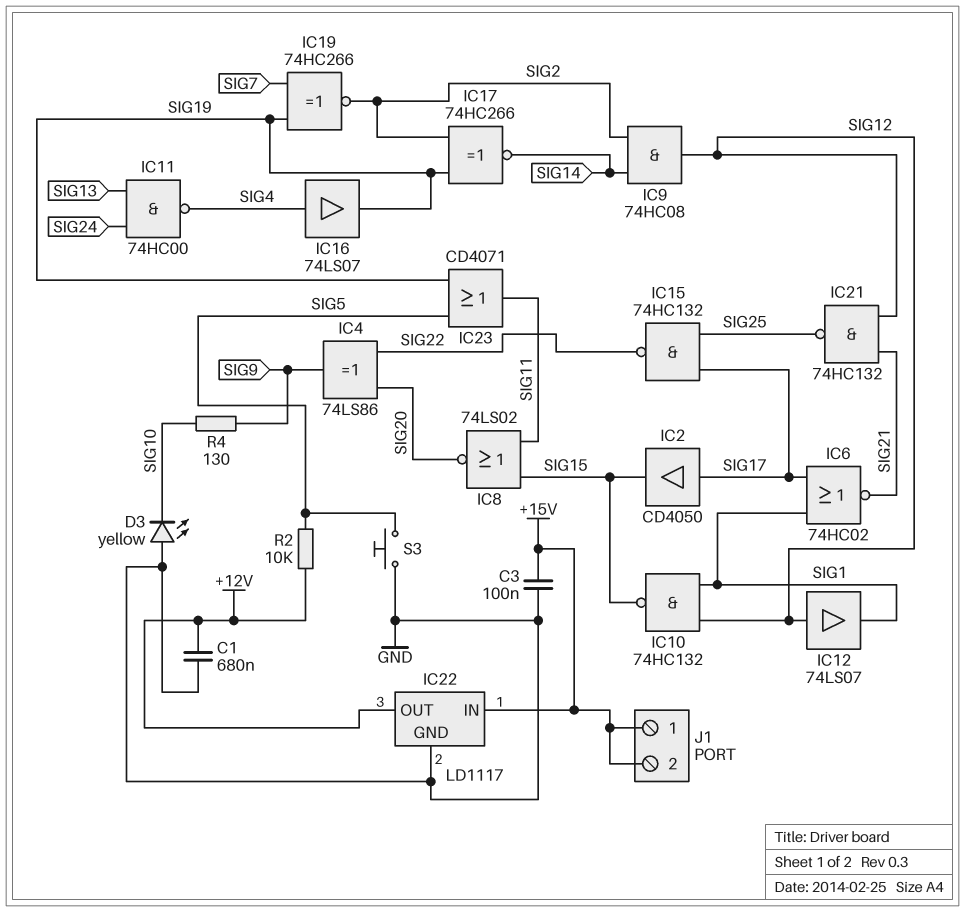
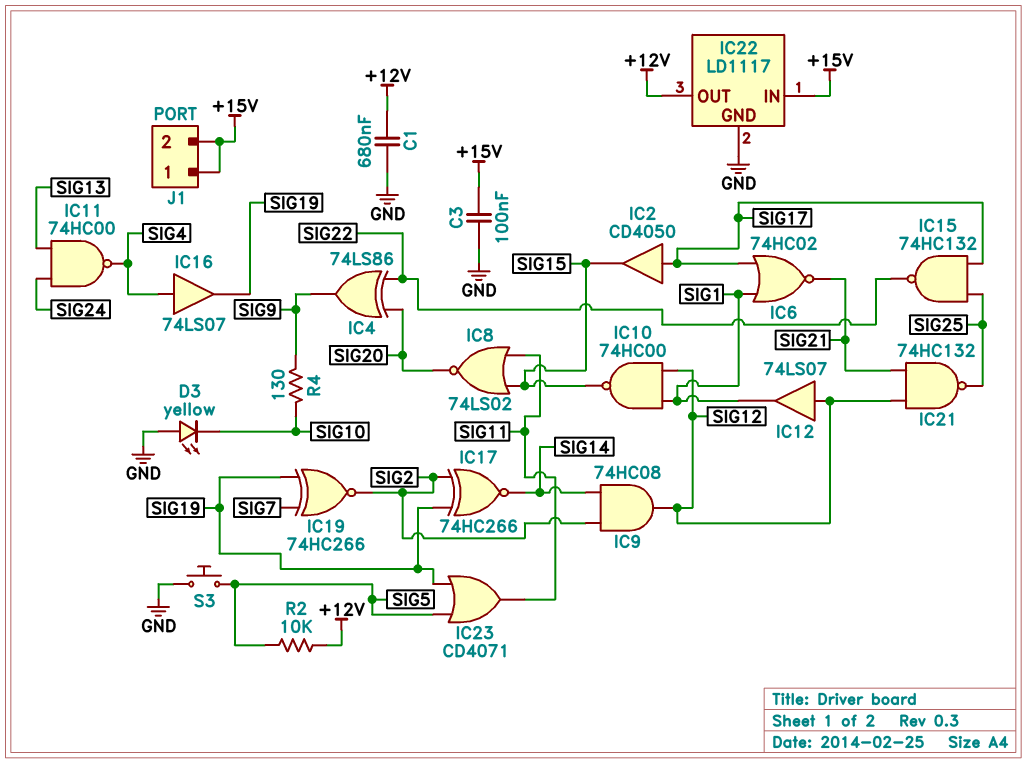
IC10: NAND 74HC132 (in SIG1, in SIG12, out SIG15) -> NAND 74HC00 (in SIG1, in SIG12, out SIG15)

